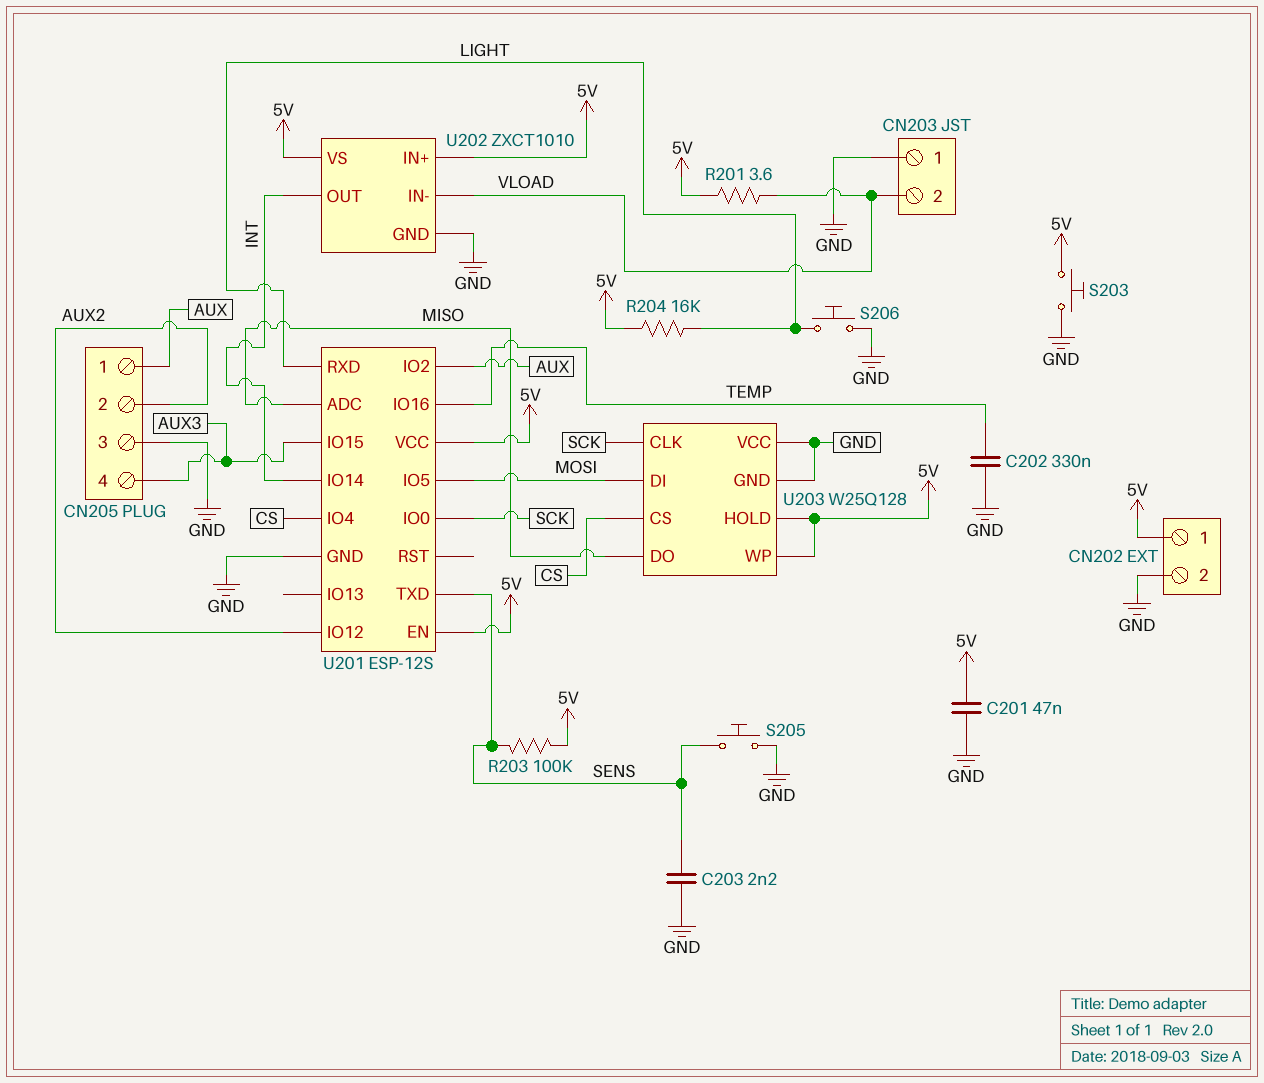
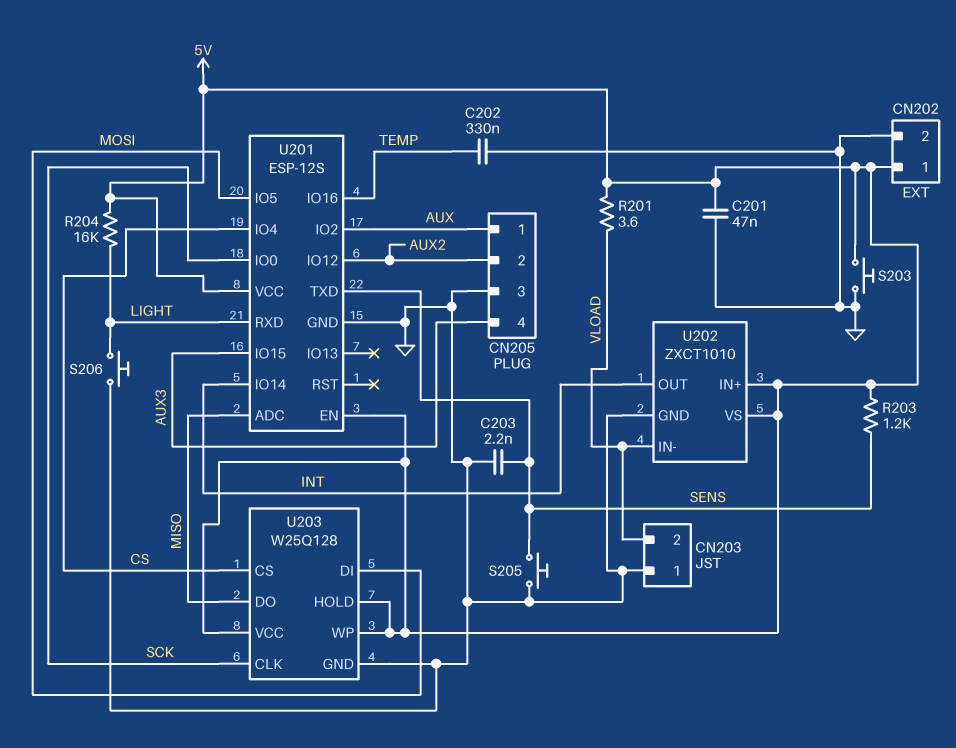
R203: 100k (5V, SENS) -> 1.2k (5V, SENS)
U203 pin VCC: GND -> 5V

